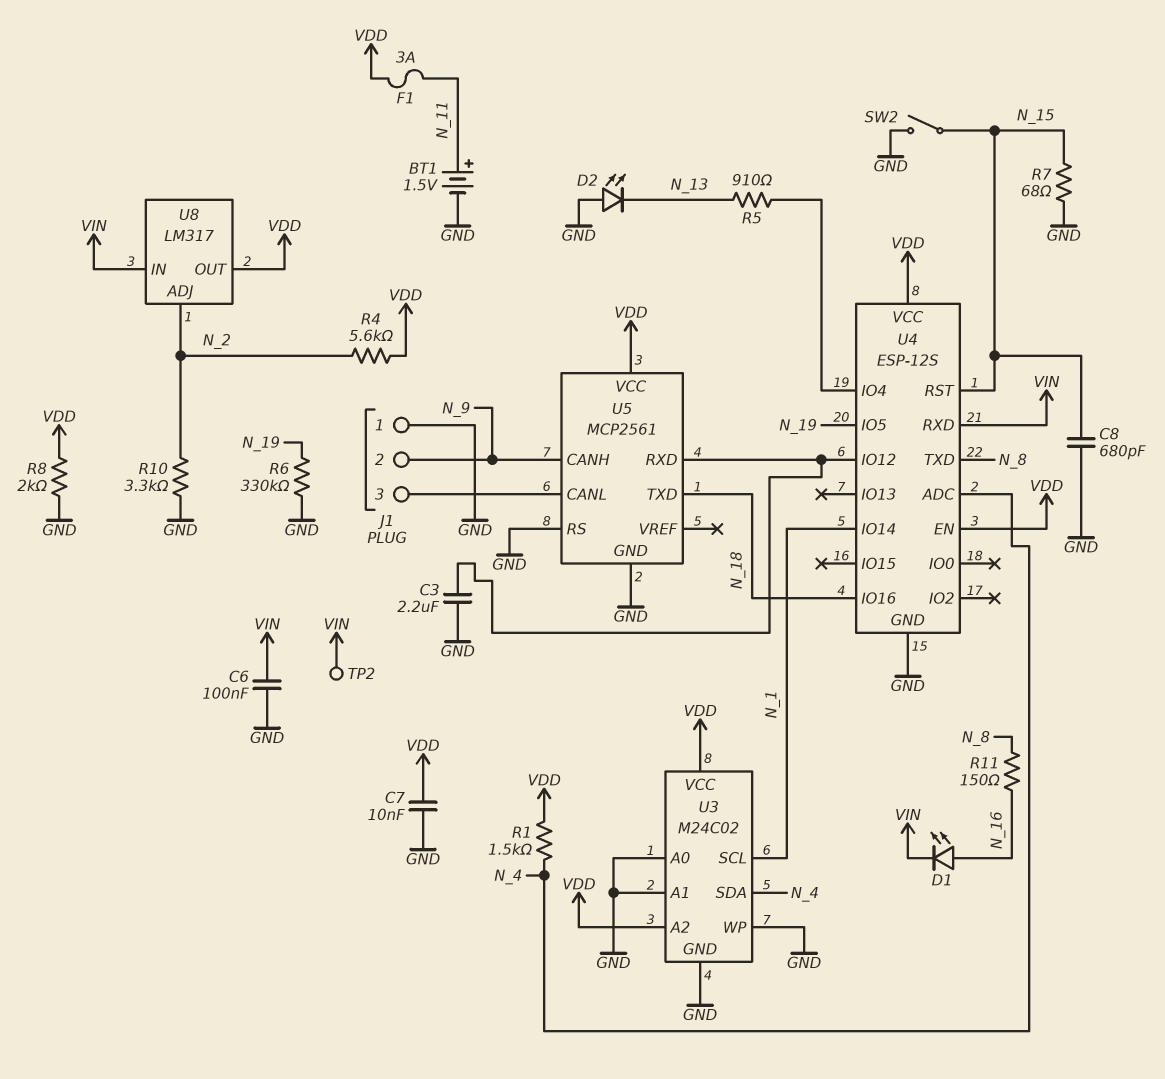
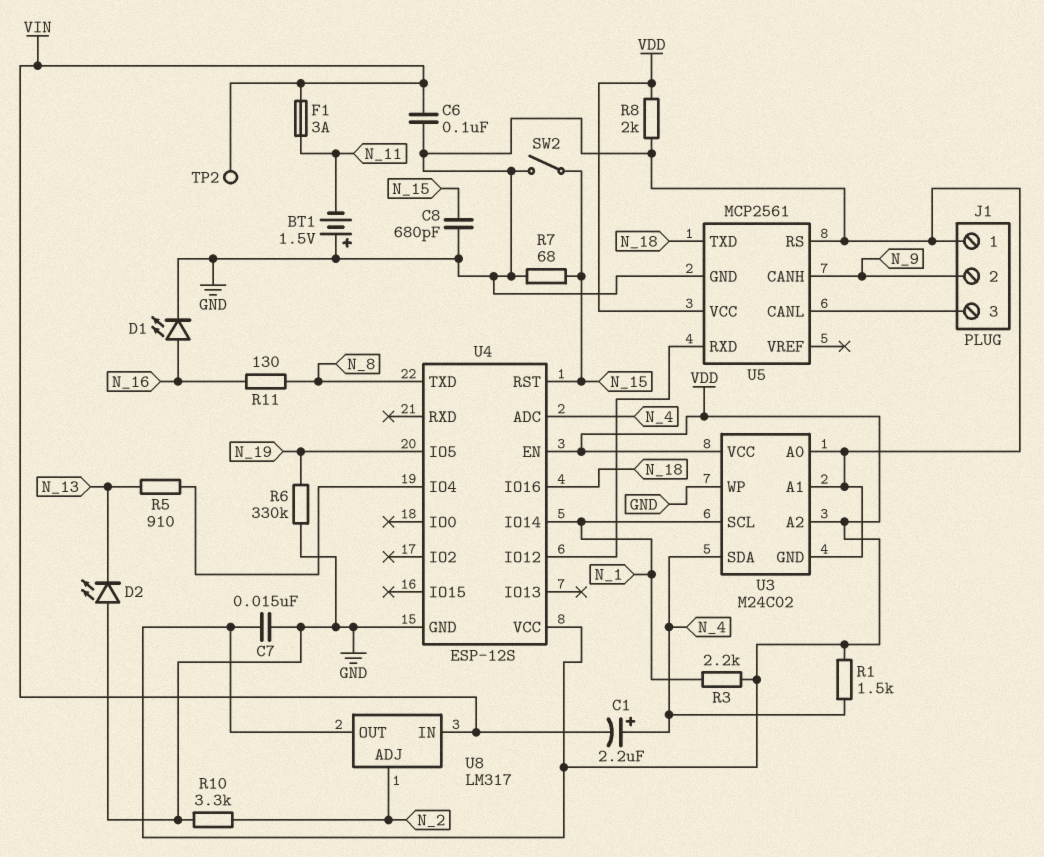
BT1: 1.5V (plus N_11, minus GND) -> 1.5V (plus GND, minus N_11)
C1: none -> 2.2uF (plus N_4, minus VIN)
C3: 2.2uF (GND, U4/IO12) -> none
C7: 10nF (GND, VDD) -> 15nF (GND, VDD)
D1: LED (A N_16, K VIN) -> LED (A N_16, K GND)
F1: 3A (N_11, VDD) -> 3A (N_11, VIN)
R3: none -> 2.2k (N_1, VDD)
R4: 5.6k (N_2, VDD) -> none
R11: 150 (N_8, N_16) -> 130 (N_8, N_16)
U4 pin RXD: VIN -> none

